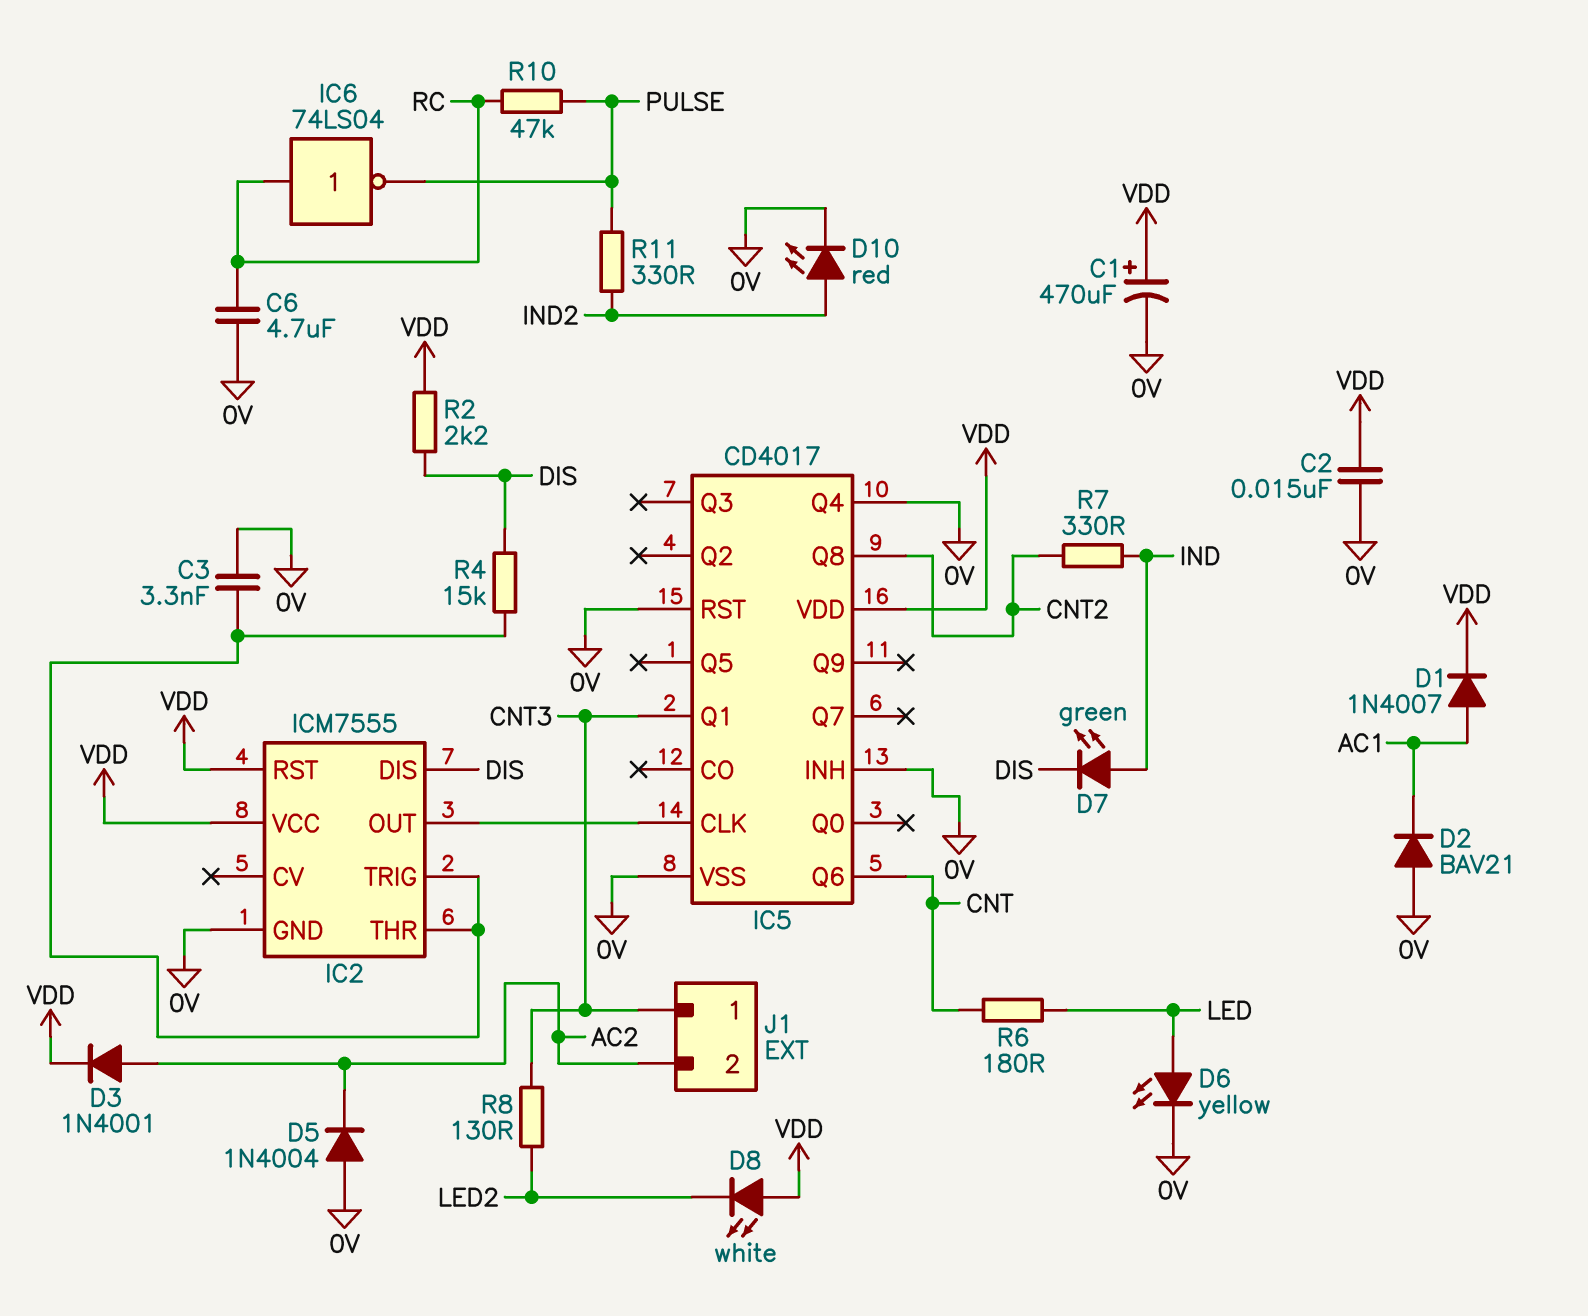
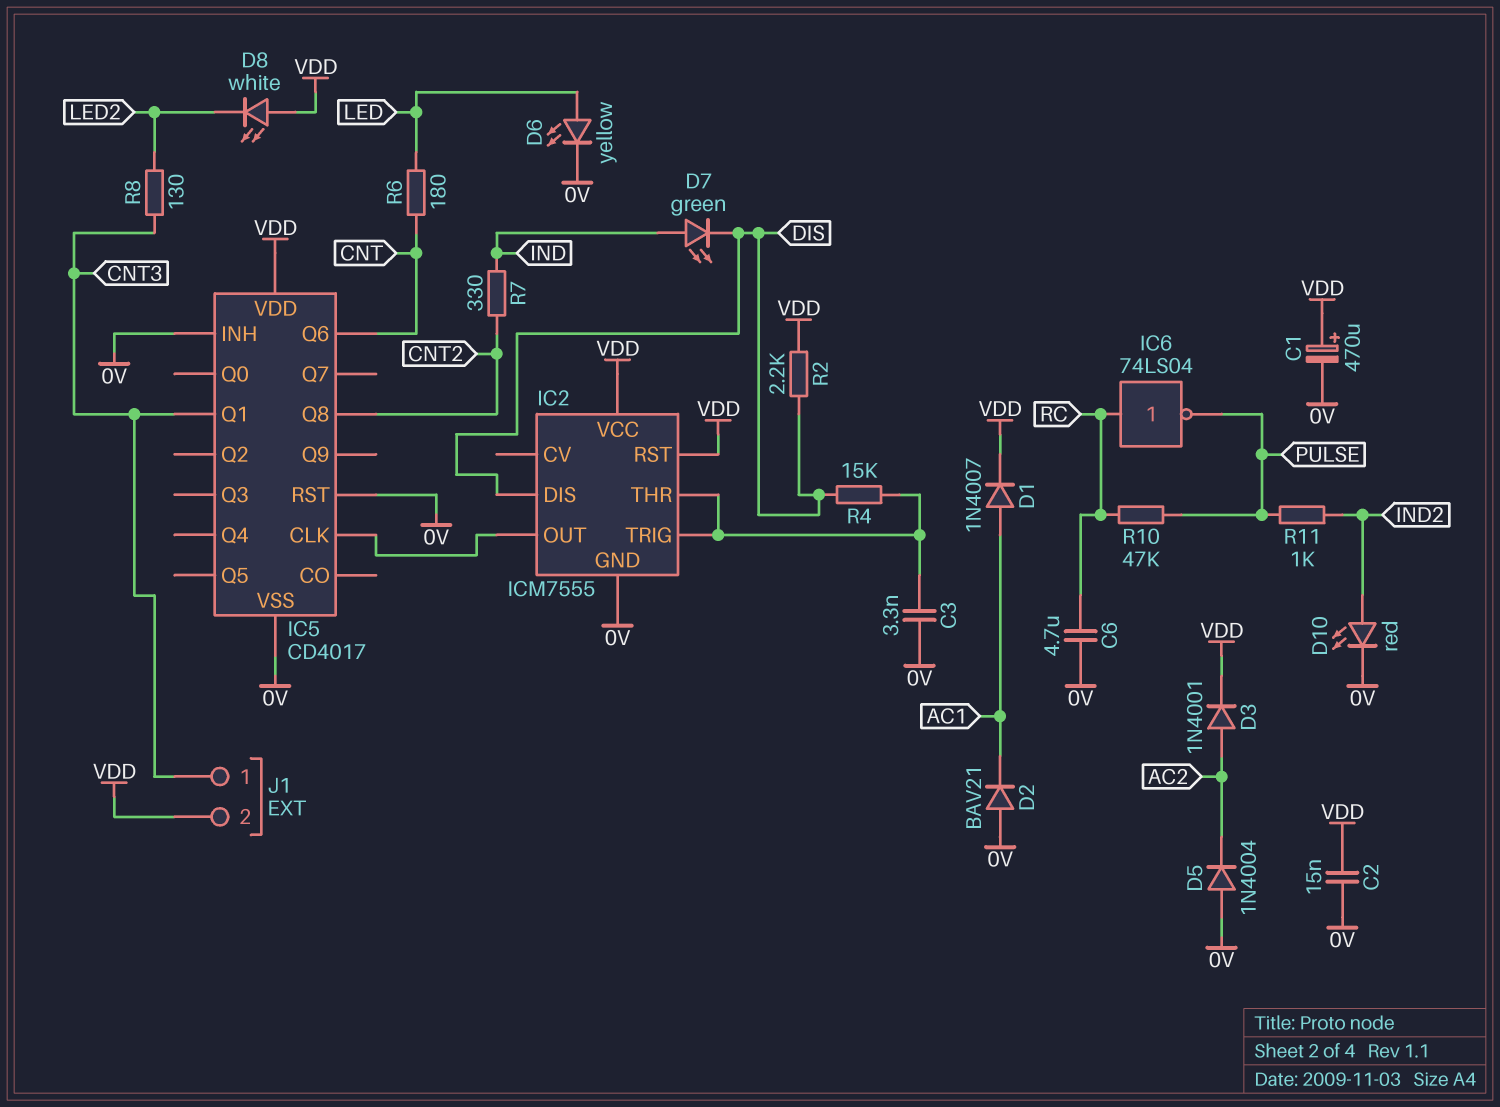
IC5 pin Q4: 0V -> none
J1 pin 2: AC2 -> VDD
R11: 330 (IND2, PULSE) -> 1k (IND2, PULSE)

